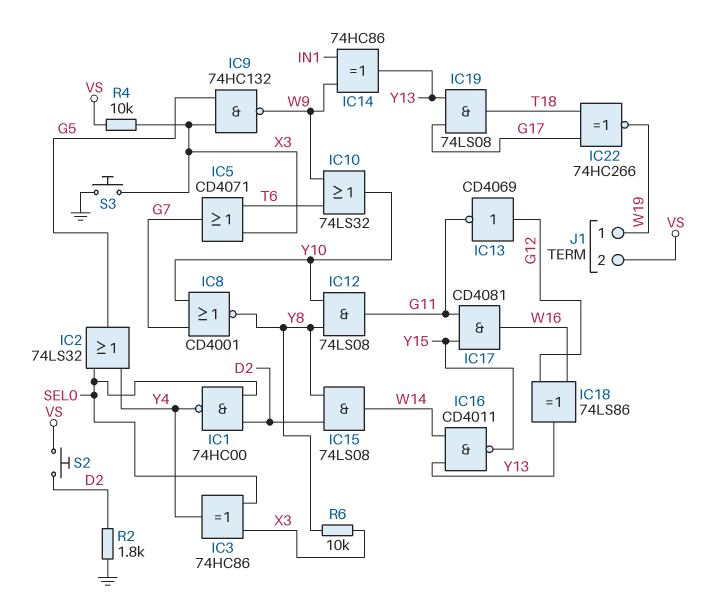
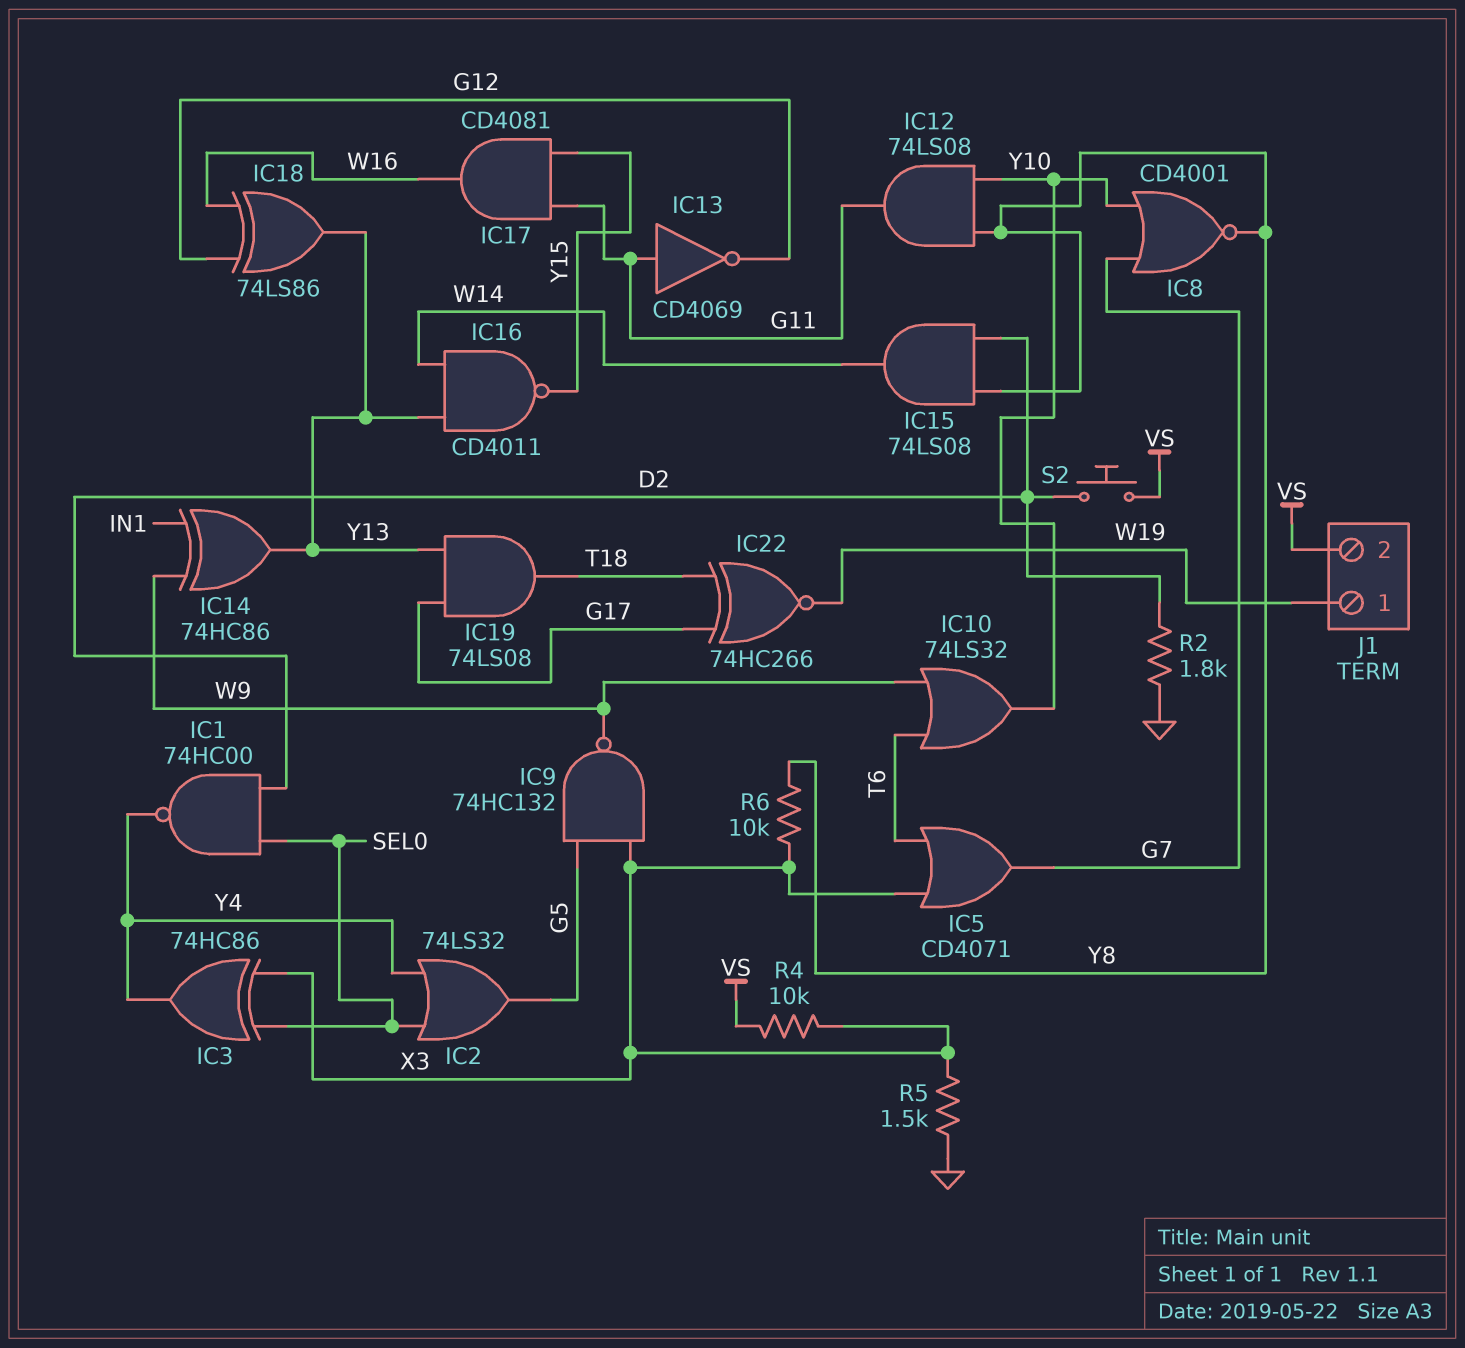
IC13: NOT CD4069 (in G12, out G11) -> NOT CD4069 (in G11, out G12)
R5: none -> 1.5k (GND, X3)
S3: button (GND, X3) -> none

